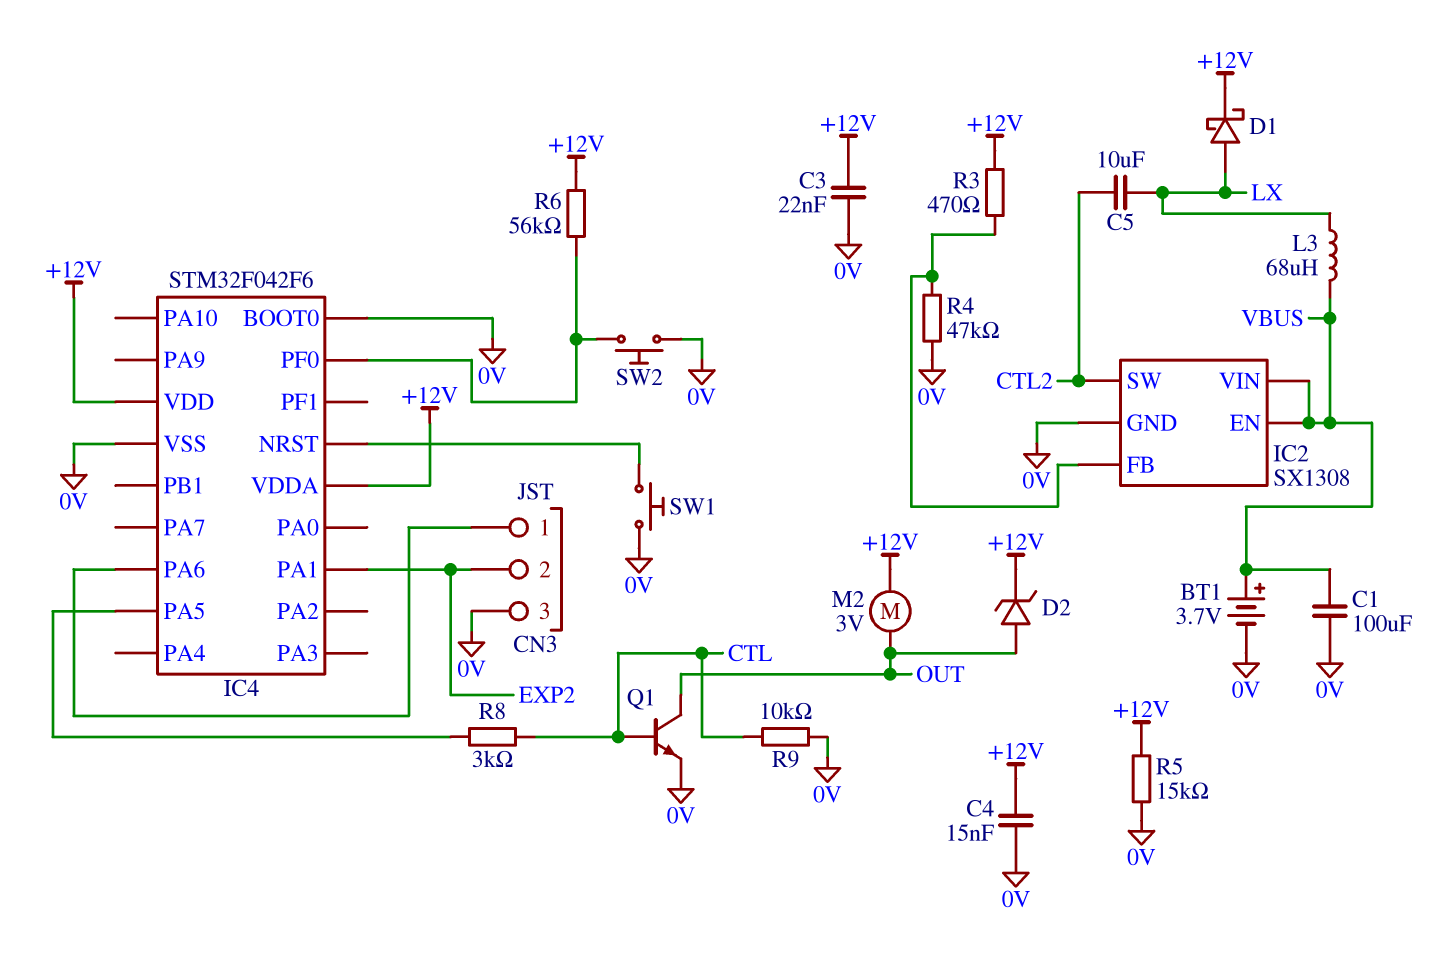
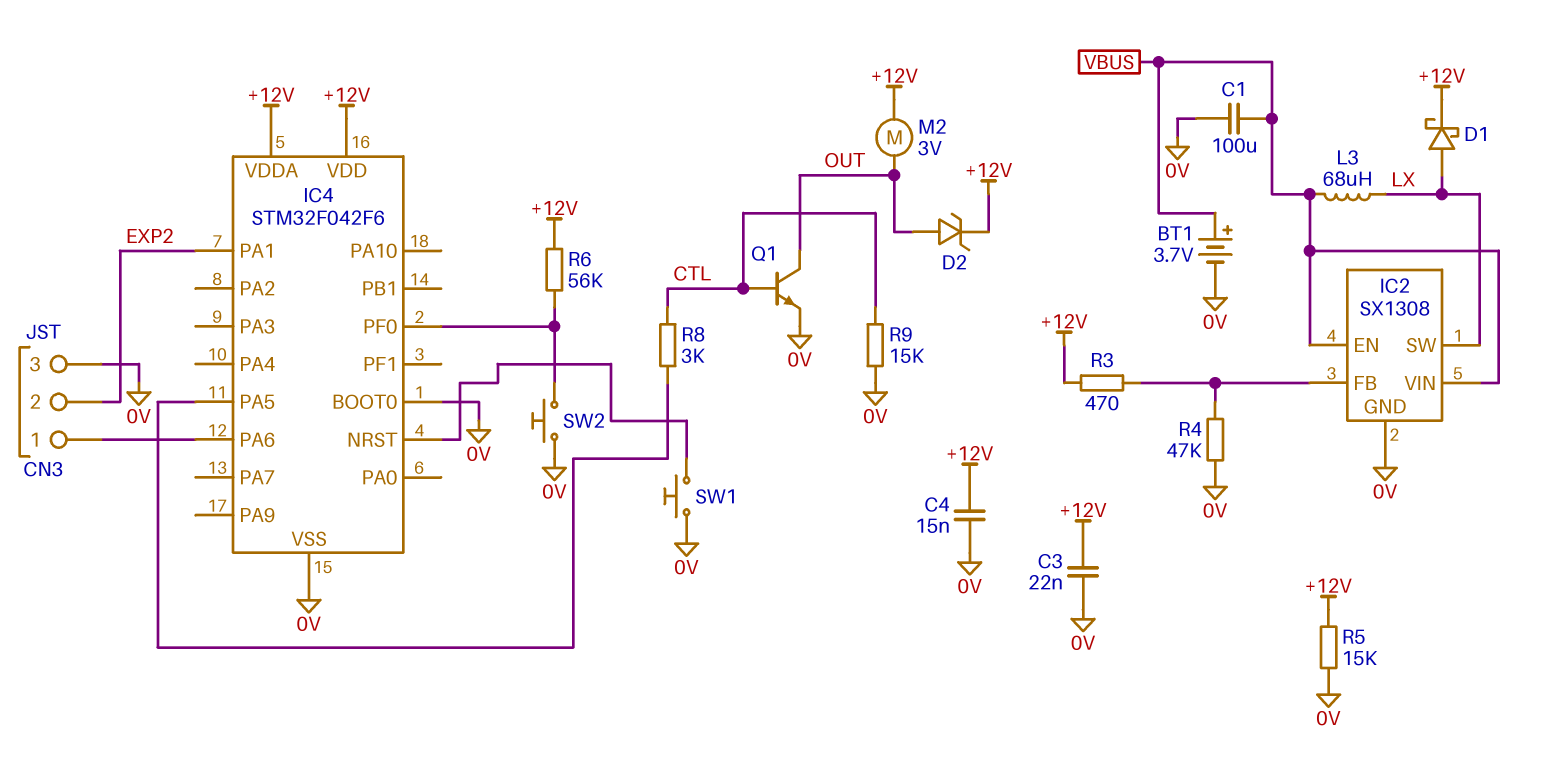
C5: 10uF (CTL2, LX) -> none
IC2 pin SW: CTL2 -> LX
R9: 10k (0V, CTL) -> 15k (0V, CTL)

